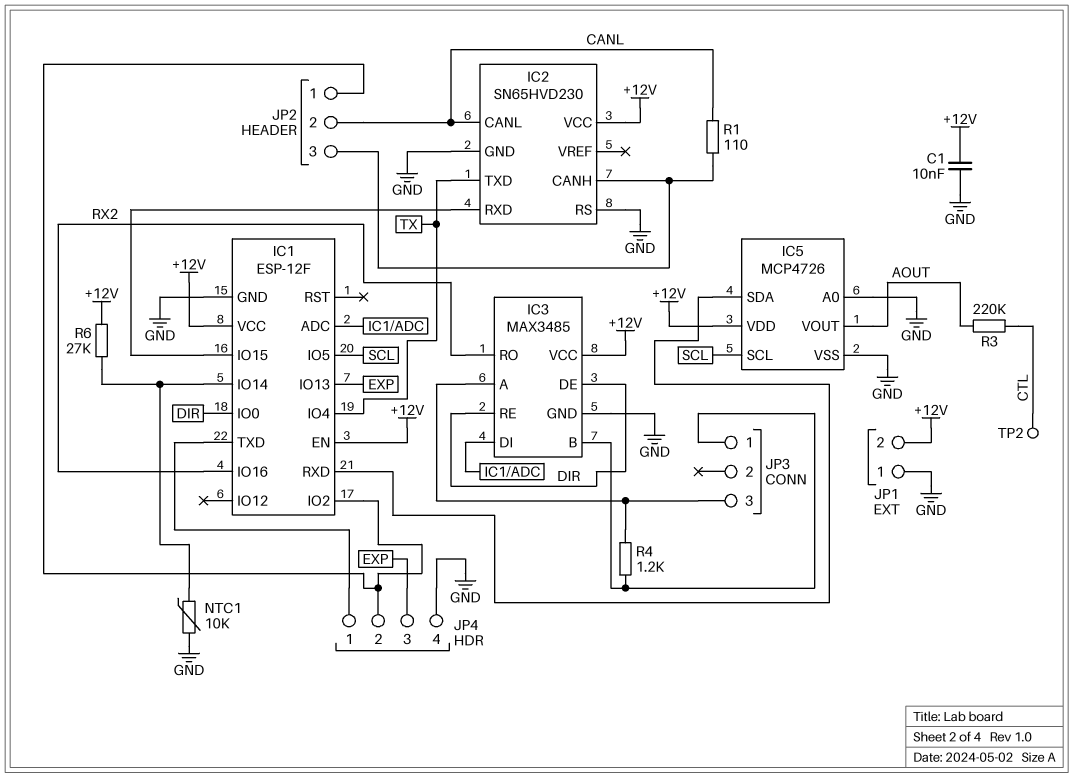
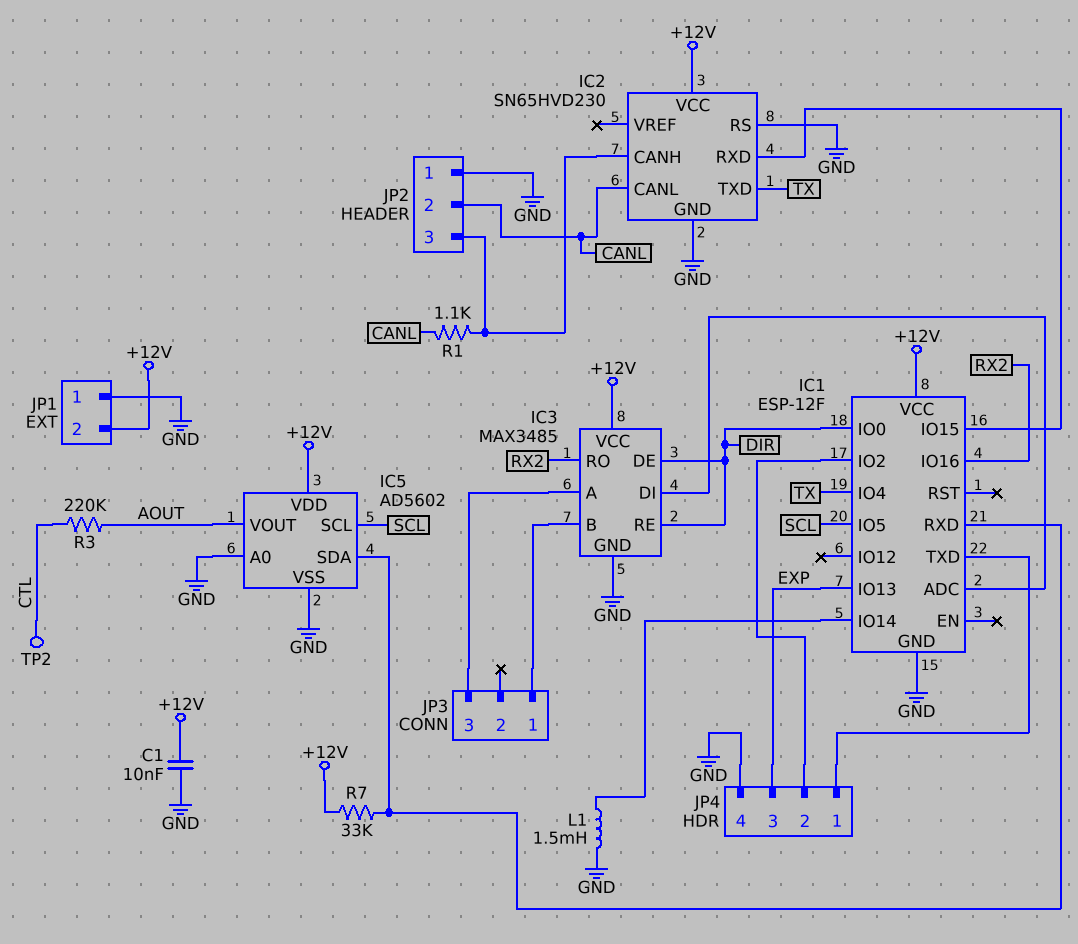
IC1 pin EN: +12V -> none
IC5: MCP4726 -> AD5602
JP2 pin 1: IC1/IO2 -> GND
L1: none -> 1.5mH (GND, IC1/IO14)
NTC1: 10k (GND, IC1/IO14) -> none
R1: 110 (CANL, IC2/CANH) -> 1.1k (CANL, IC2/CANH)
R4: 1.2k (IC3/A, IC3/B) -> none
R6: 27k (+12V, IC1/IO14) -> none
R7: none -> 33k (+12V, IC1/RXD)

